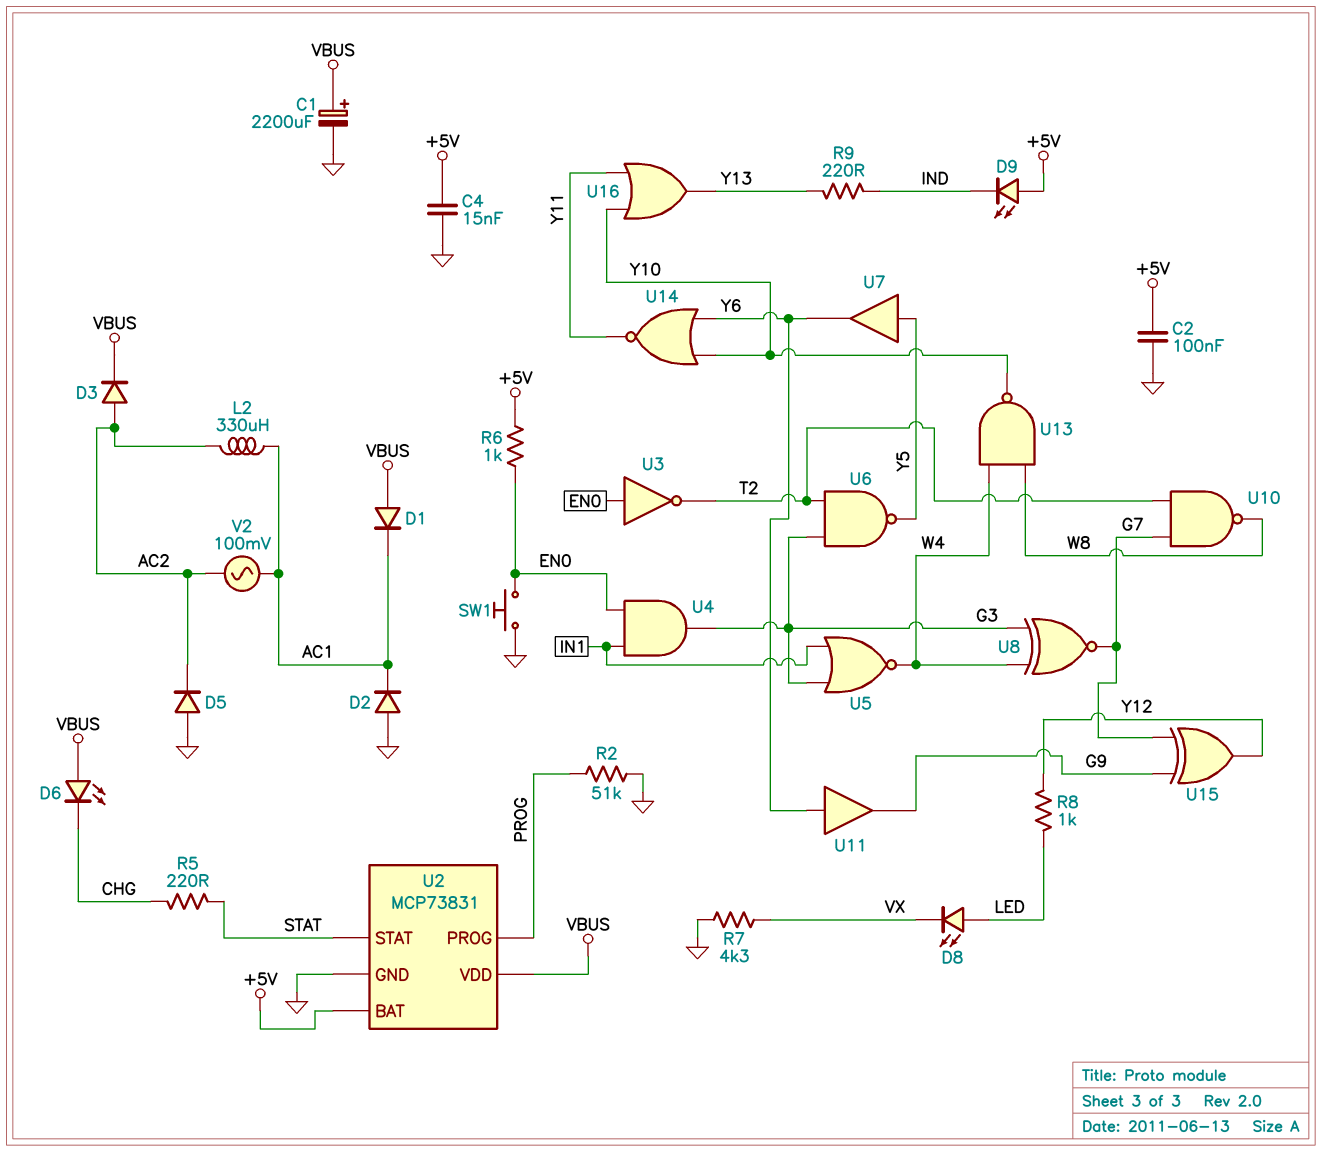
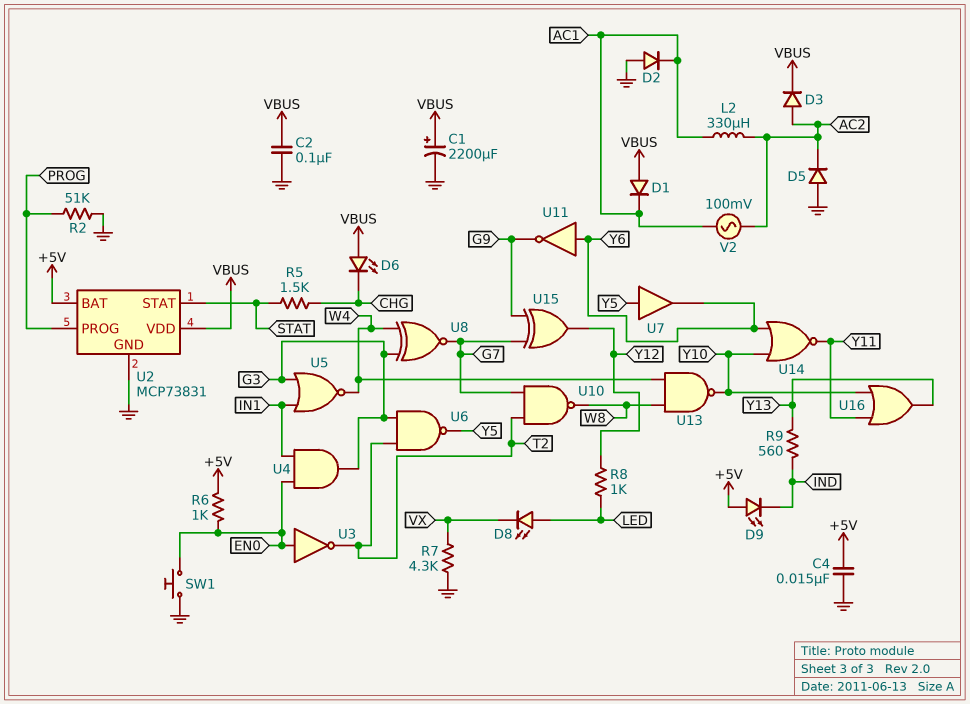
C2: 100nF (+5V, GND) -> 100nF (GND, VBUS)
R5: 220 (CHG, STAT) -> 1.5k (CHG, STAT)
R9: 220 (IND, Y13) -> 560 (IND, Y13)
U11: buffer (in Y6, out G9) -> NOT (in Y6, out G9)

